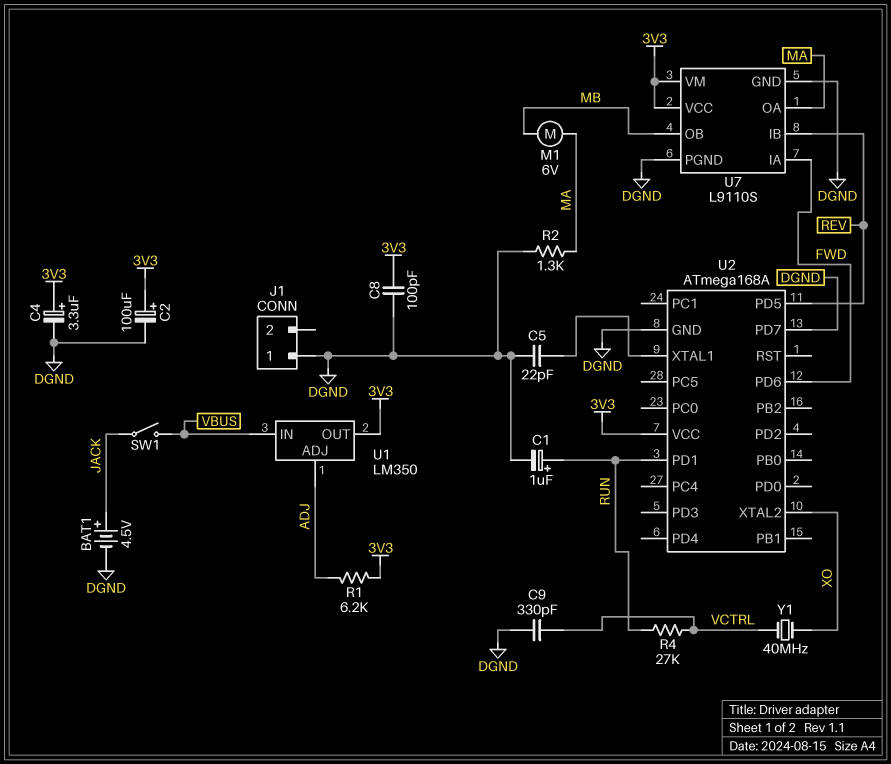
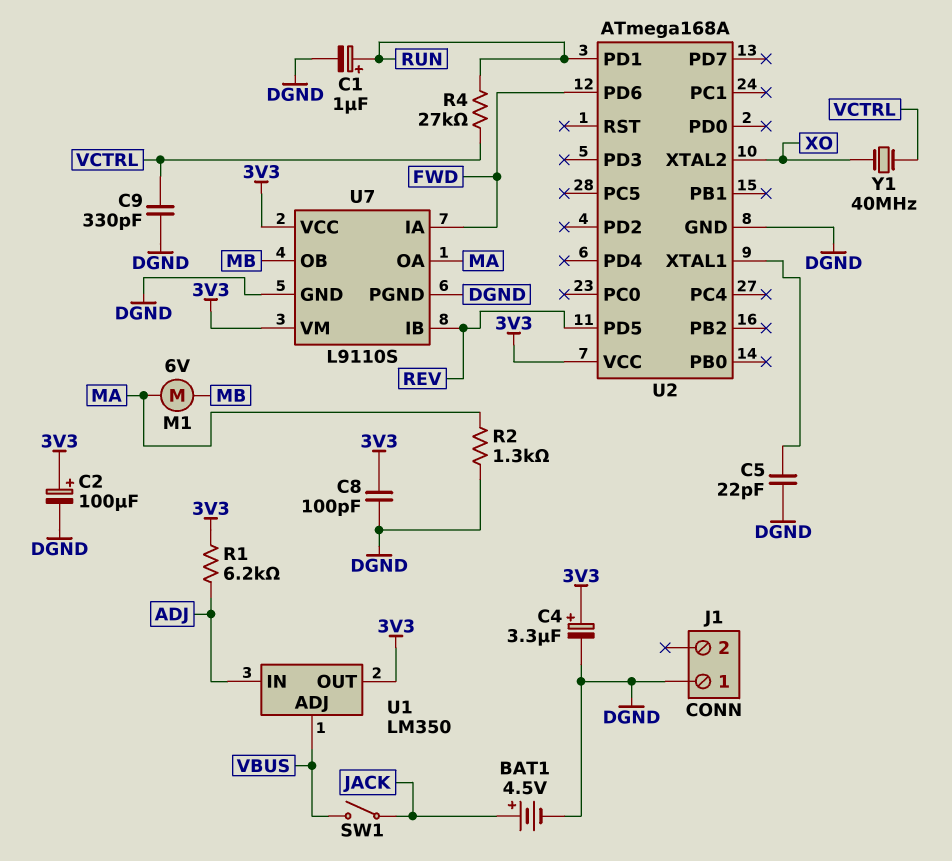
U1 pin ADJ: ADJ -> VBUS
U1 pin IN: VBUS -> ADJ
U2 pin PD7: DGND -> none

